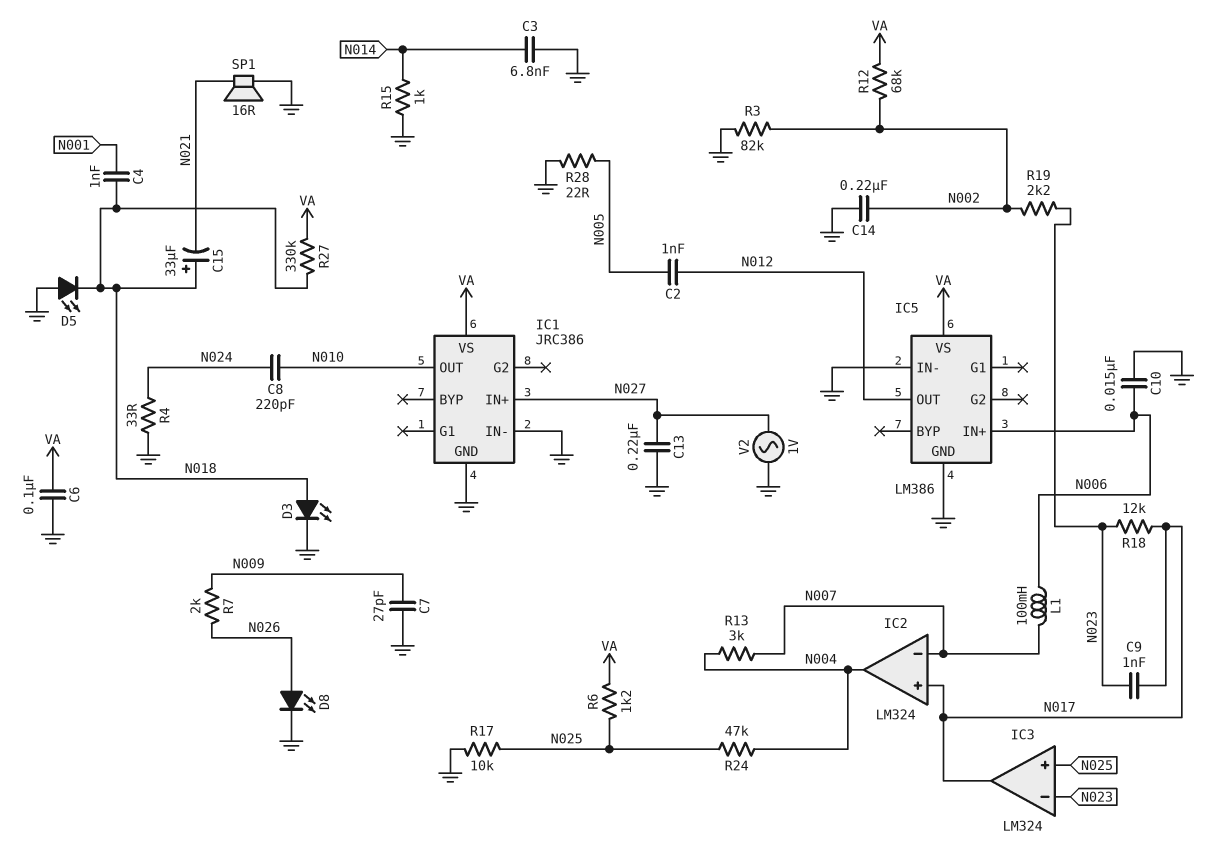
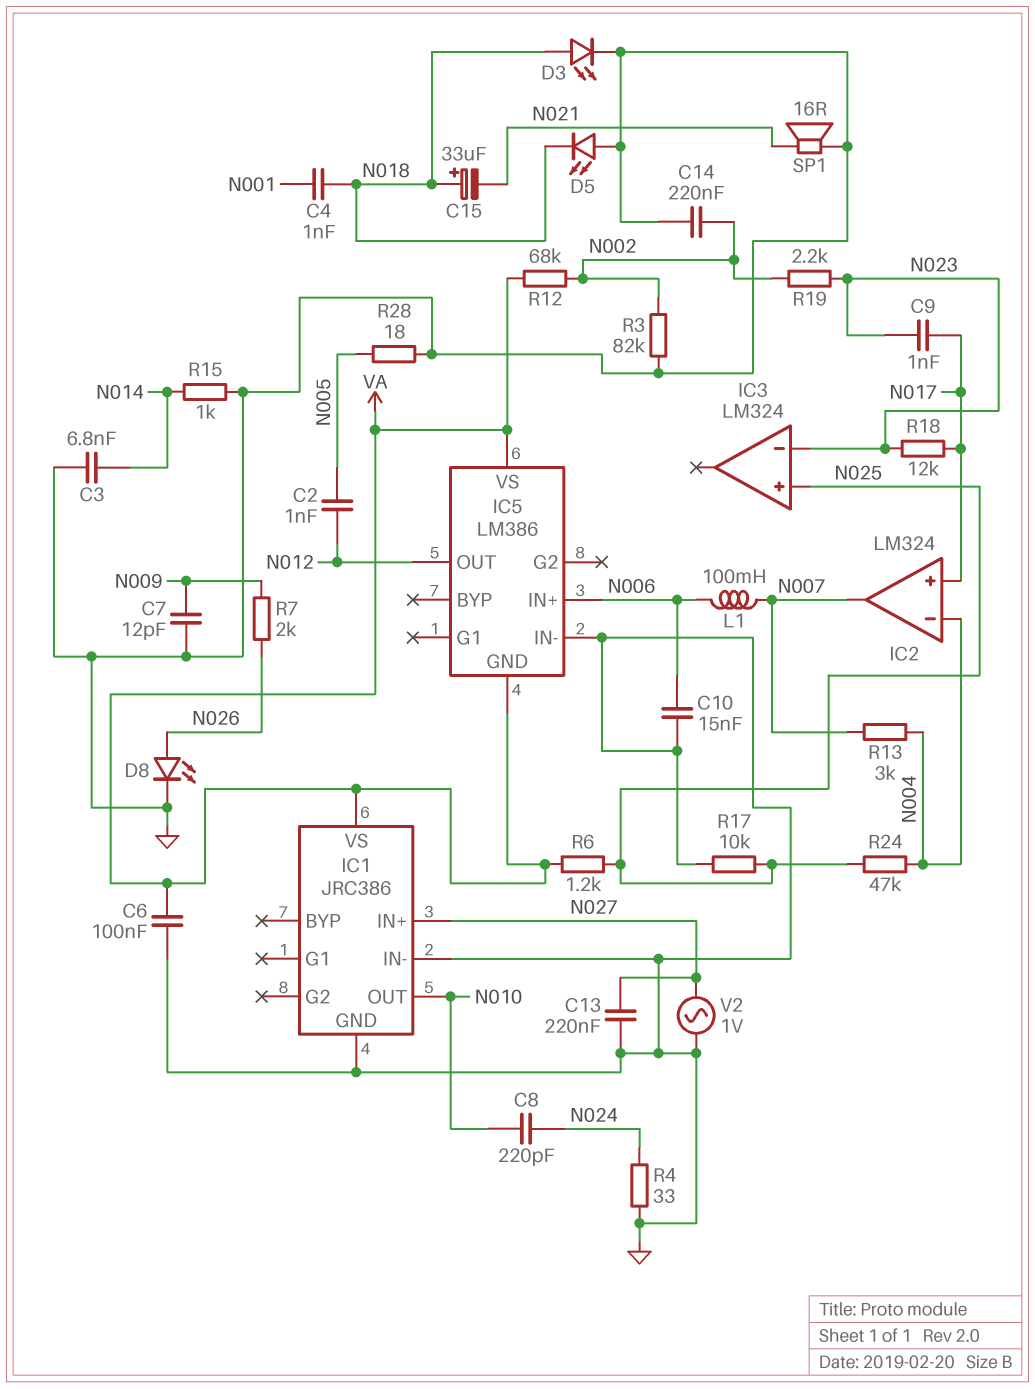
C7: 27pF (GND, N009) -> 12pF (GND, N009)
IC2 pin in-: N007 -> N004
IC2 pin out: N004 -> N007
IC3 pin out: N017 -> none
IC5 pin GND: GND -> VA
R27: 330k (N018, VA) -> none
R28: 22 (GND, N005) -> 18 (GND, N005)

